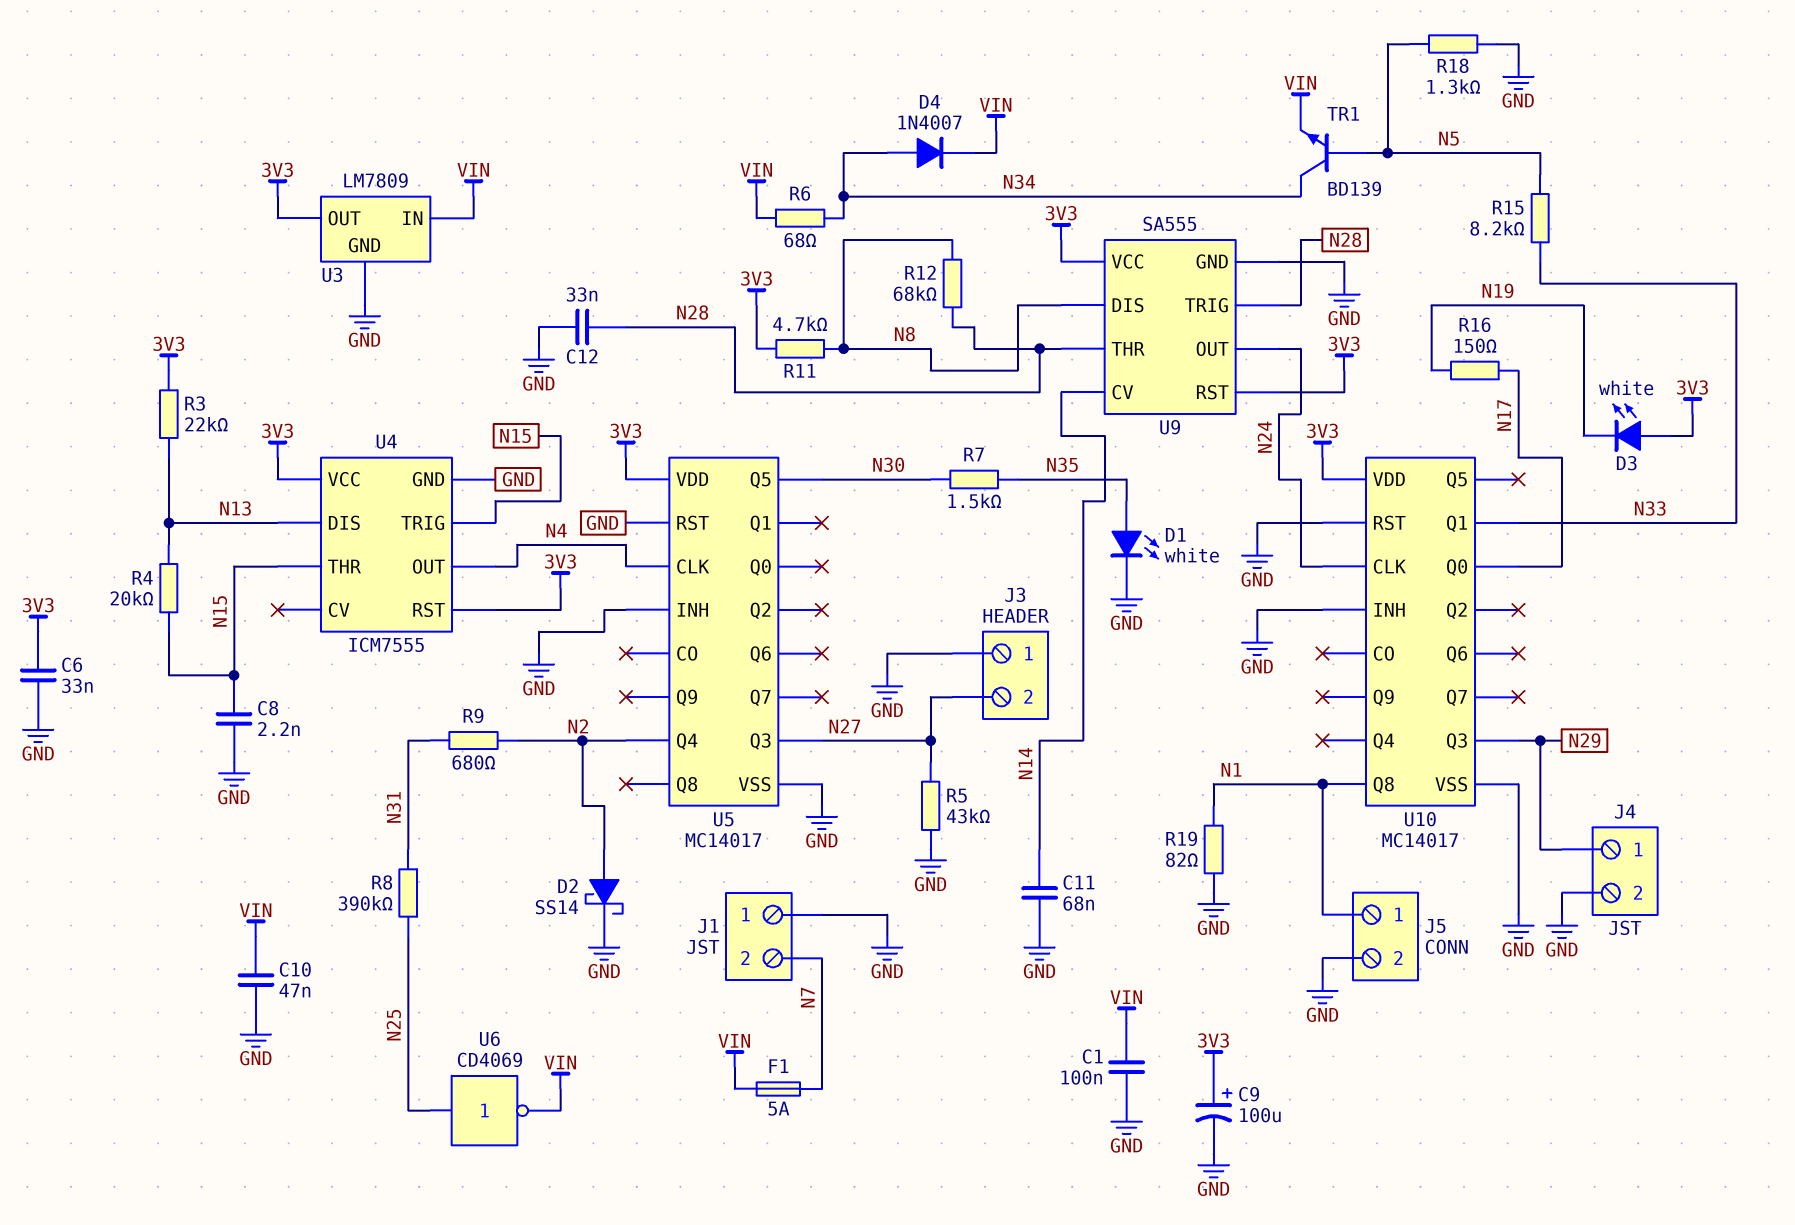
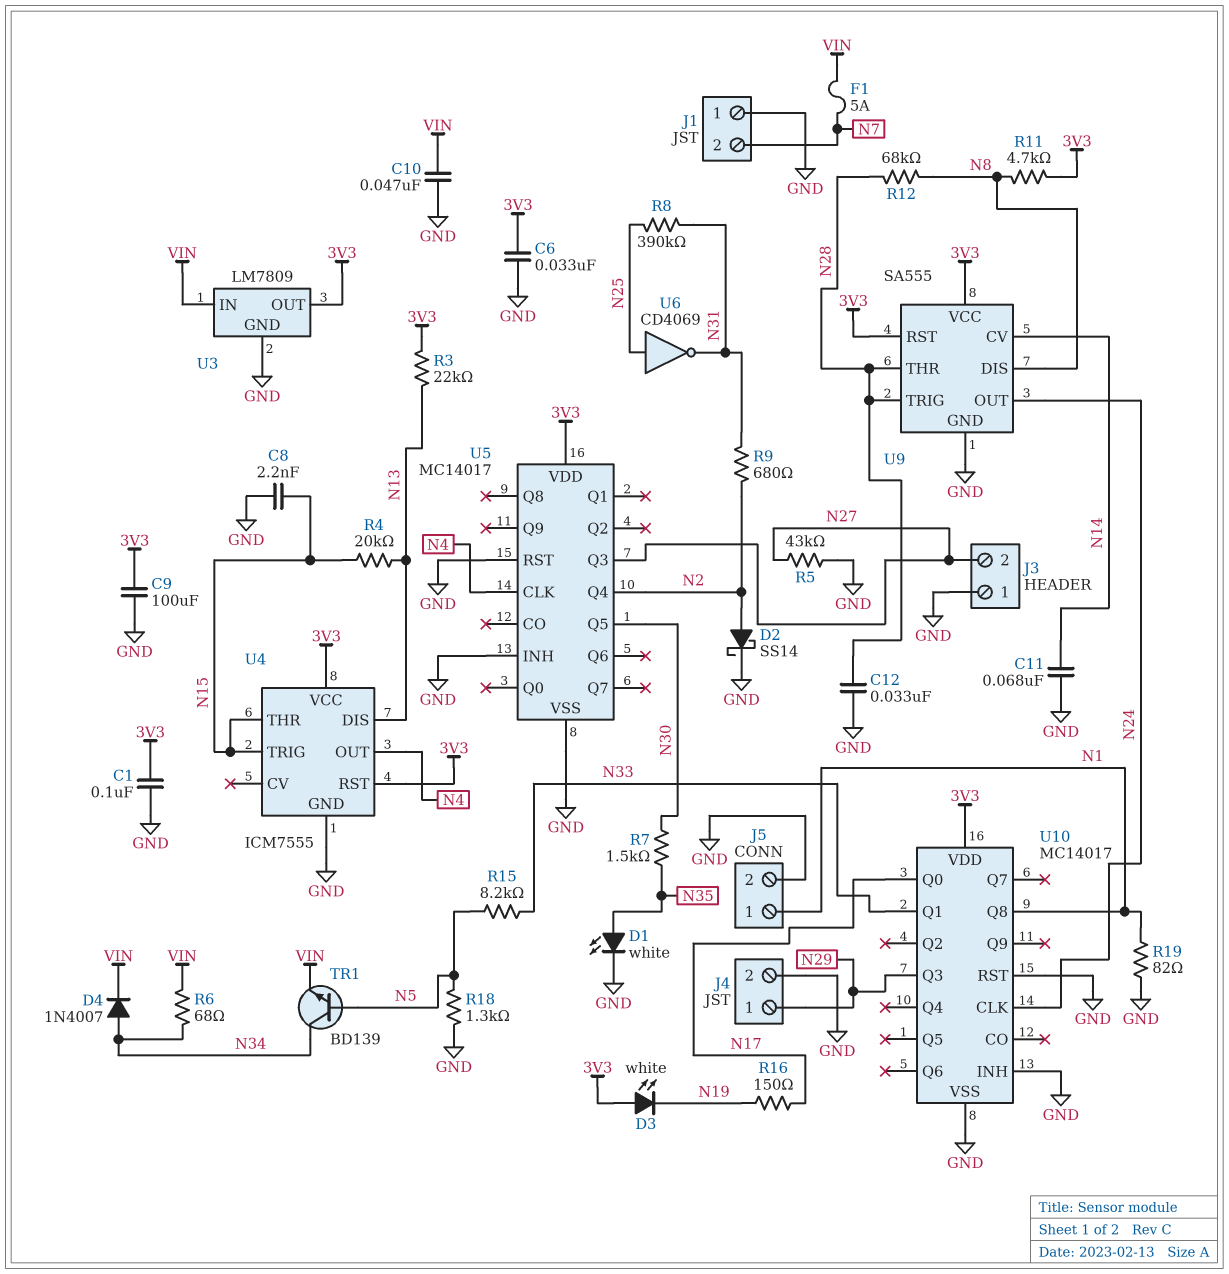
C1: 100nF (GND, VIN) -> 100nF (3V3, GND)
C9: 100uF (plus 3V3, minus GND) -> 100uF (3V3, GND)
U6: NOT CD4069 (in N25, out VIN) -> NOT CD4069 (in N25, out N31)

